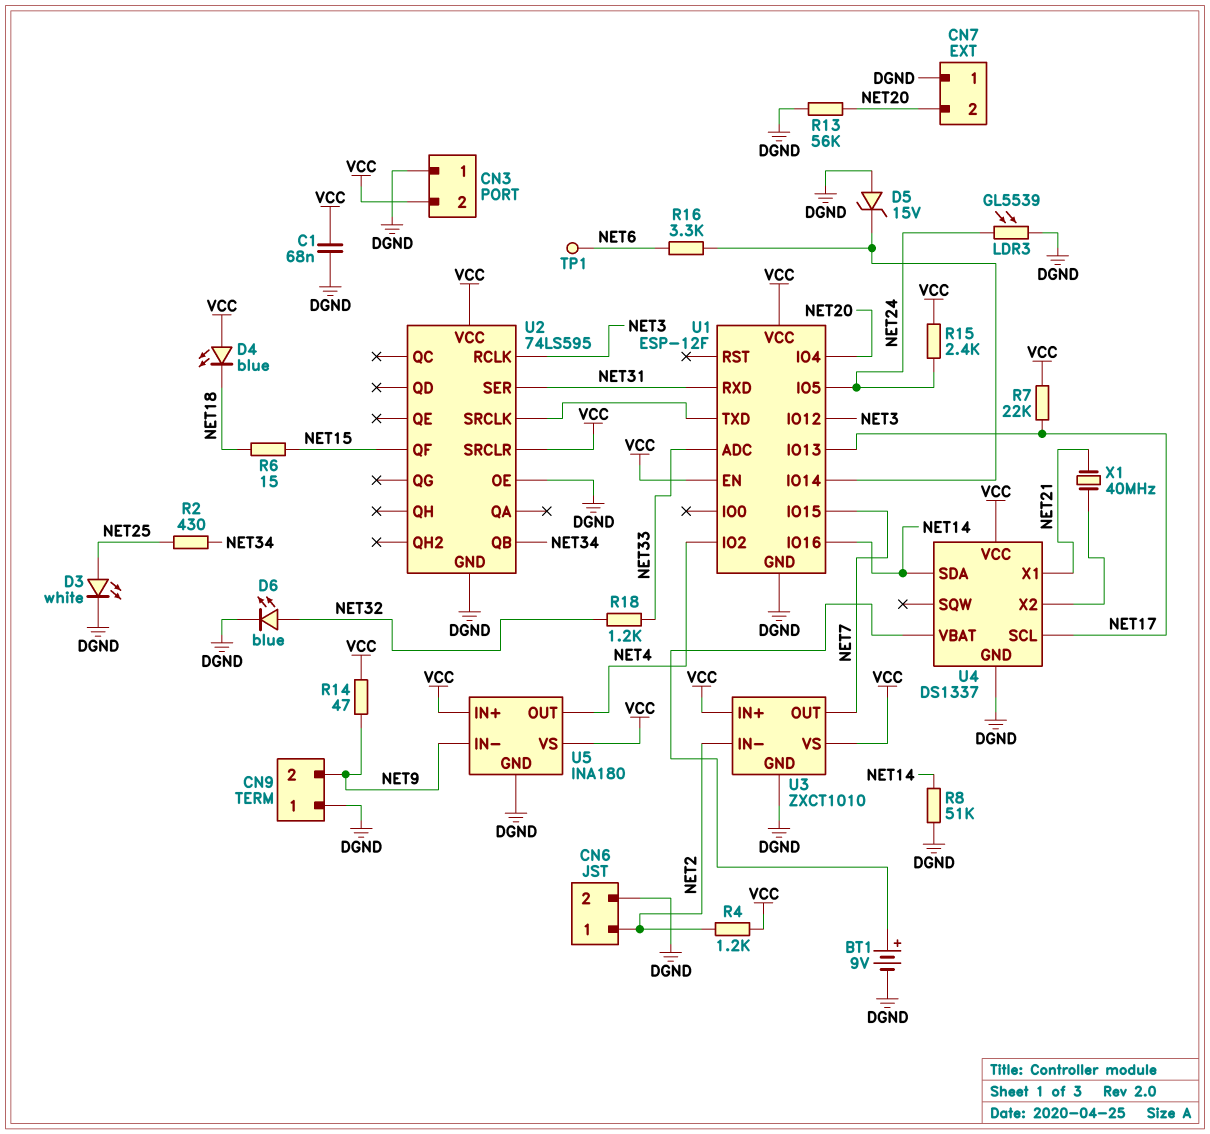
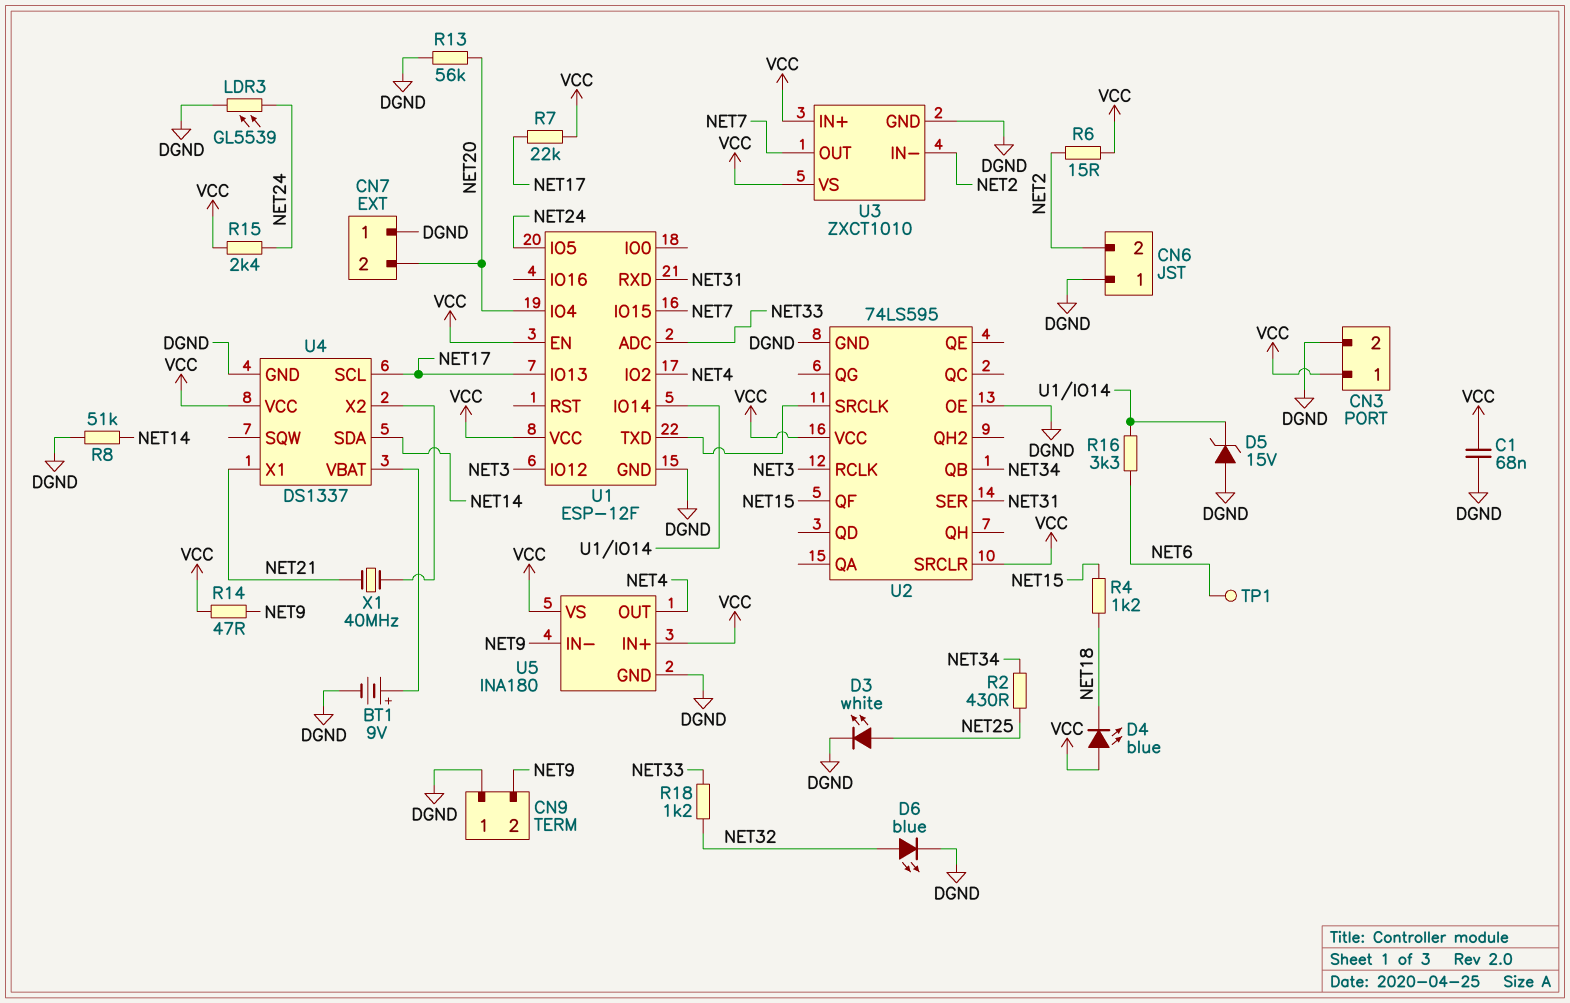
CN3 pin 1: DGND -> VCC
CN3 pin 2: VCC -> DGND
CN6 pin 1: NET2 -> DGND
CN6 pin 2: DGND -> NET2
R4: 1.2k (NET2, VCC) -> 1.2k (NET15, NET18)
R6: 15 (NET15, NET18) -> 15 (NET2, VCC)
U1 pin IO16: NET14 -> none

